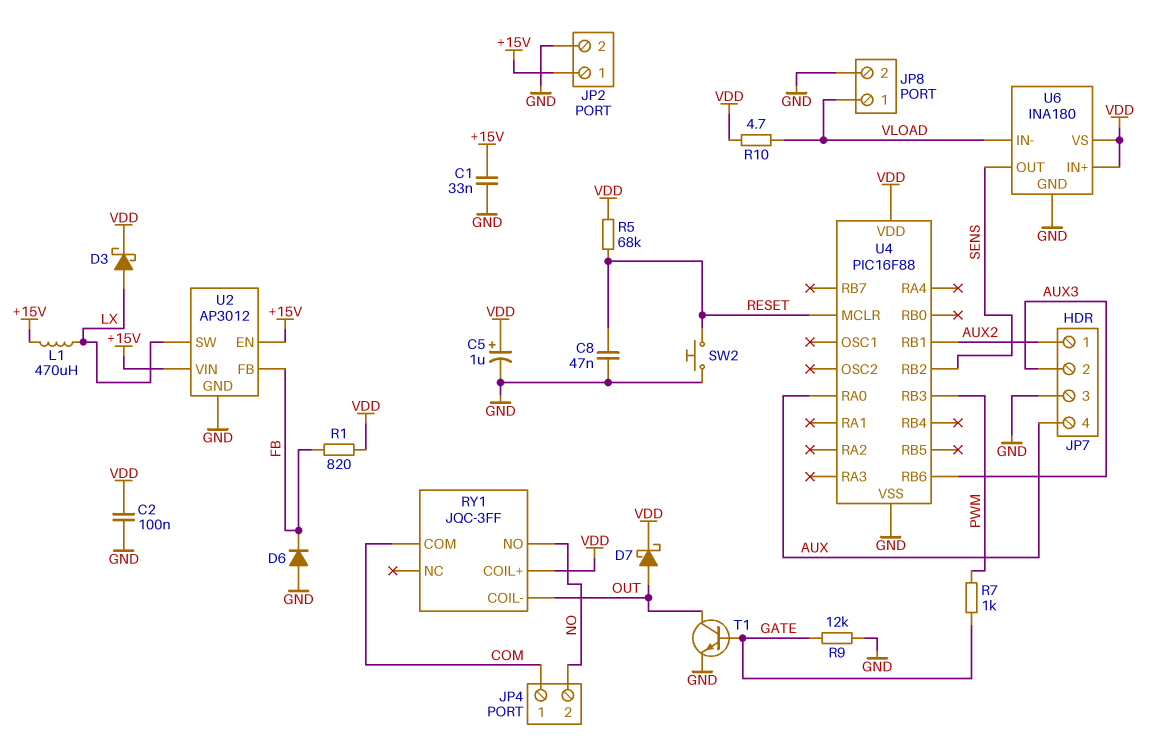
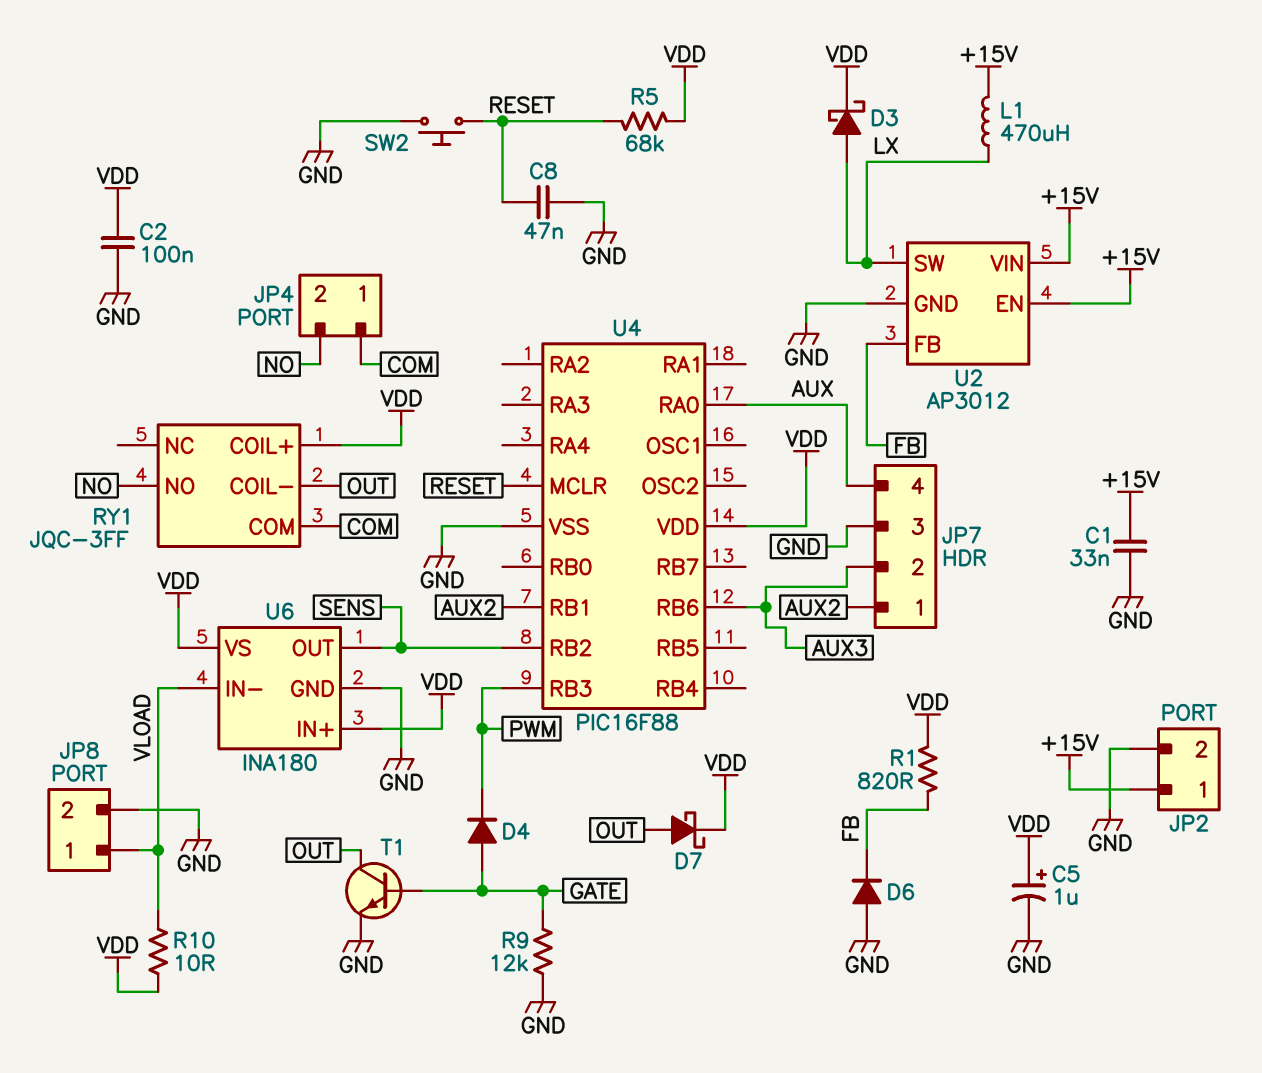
D4: none -> diode (A GATE, K PWM)
R7: 1k (GATE, PWM) -> none
R10: 4.7 (VDD, VLOAD) -> 10 (VDD, VLOAD)

